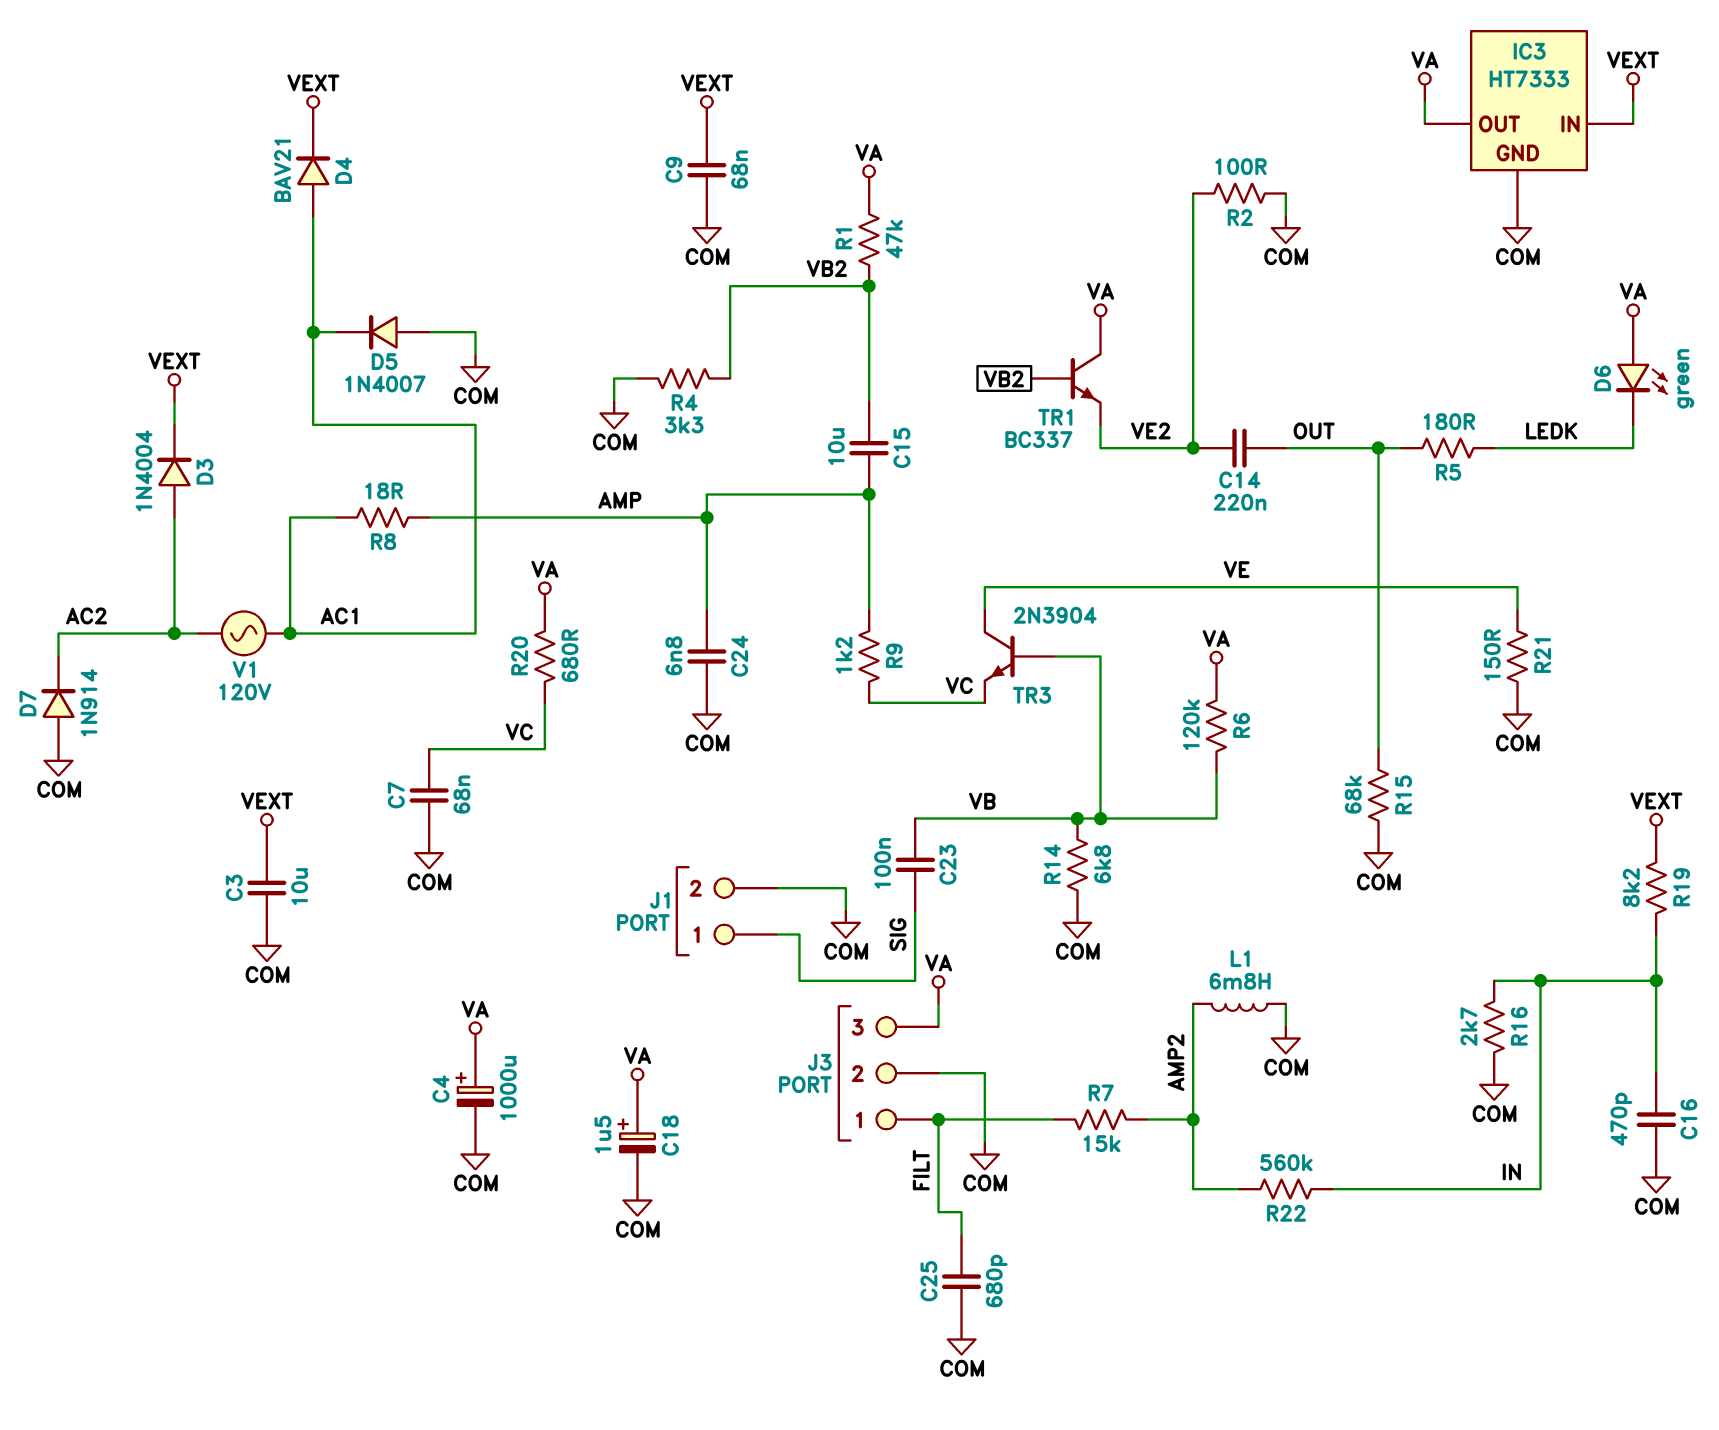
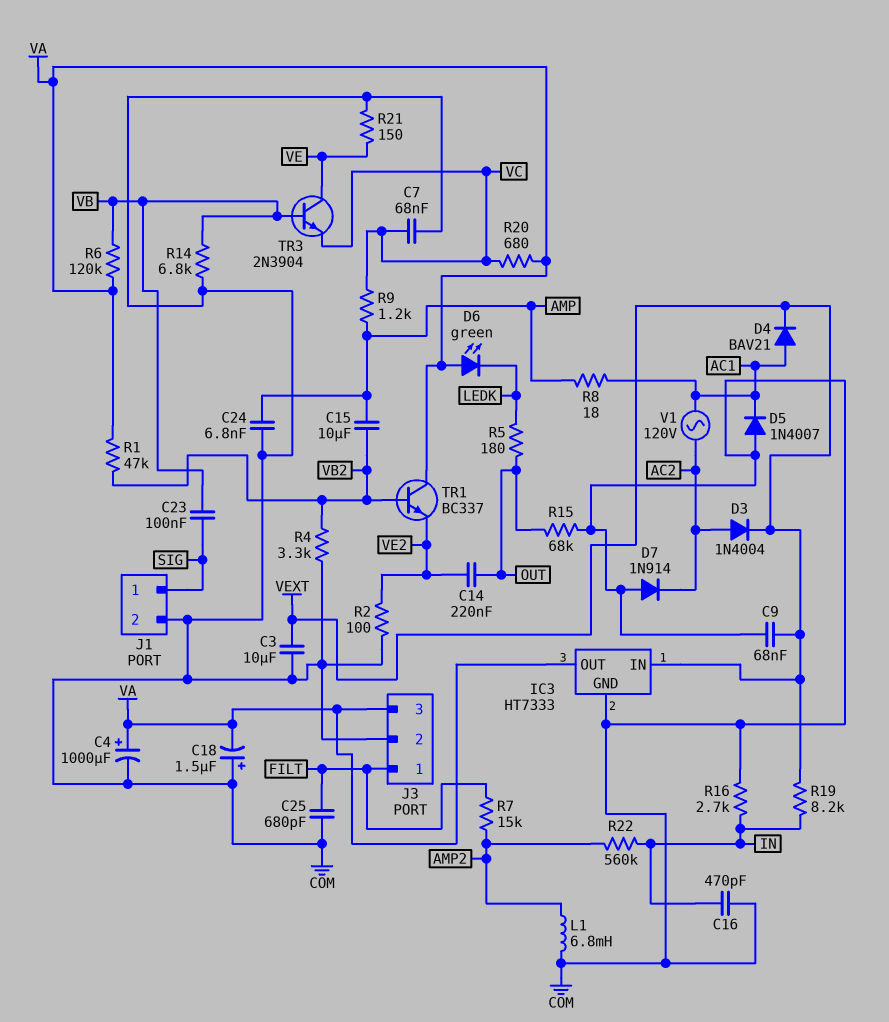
C18: 1.5uF (plus VA, minus COM) -> 1.5uF (plus COM, minus VA)

